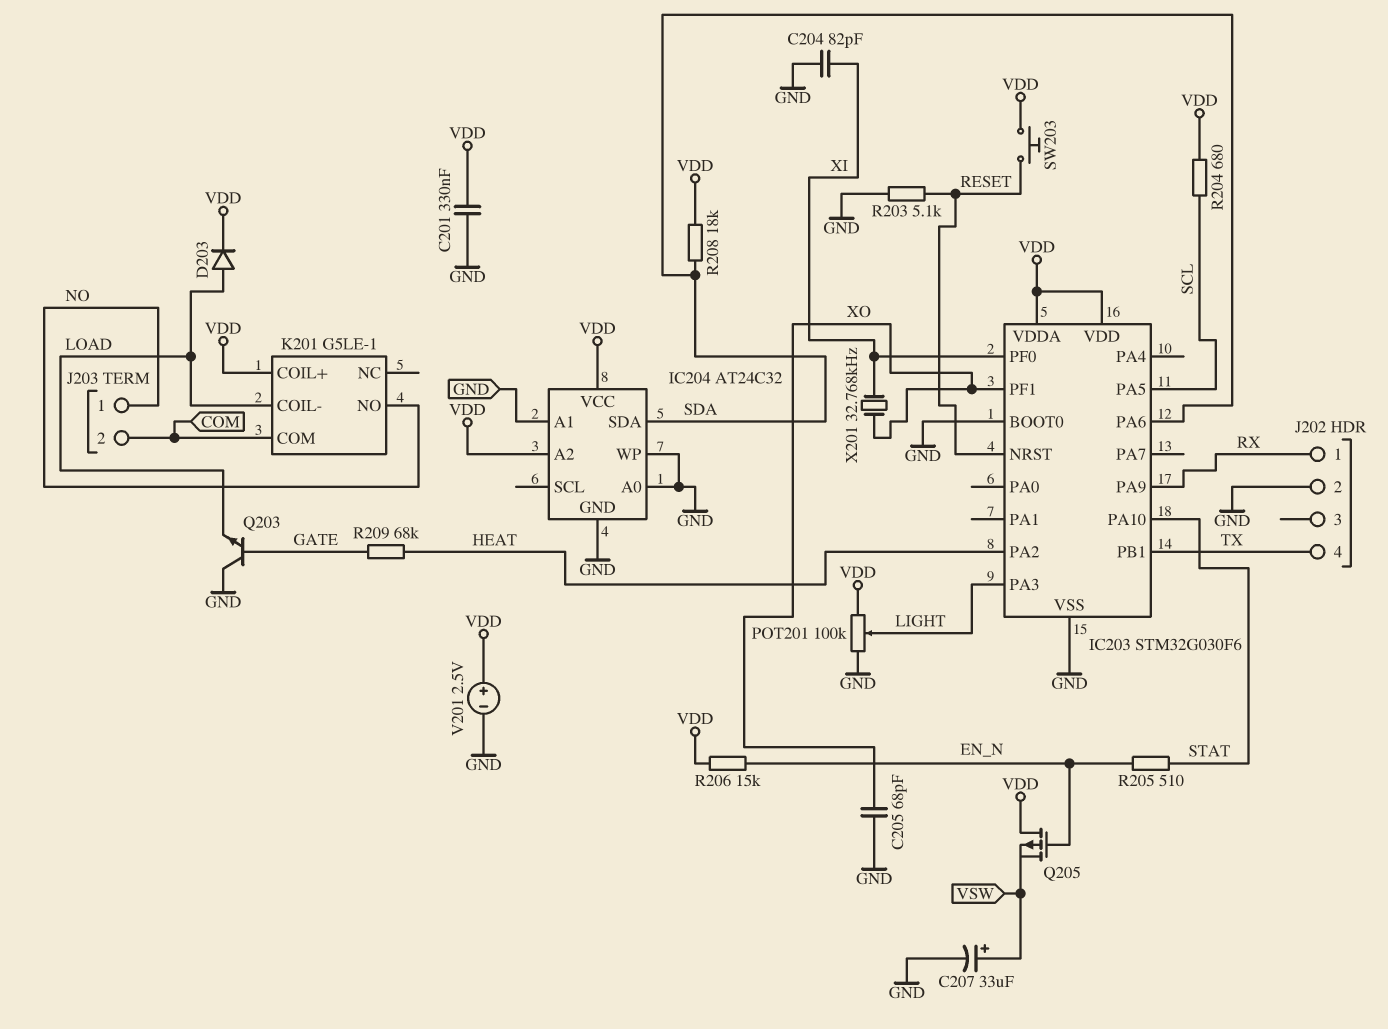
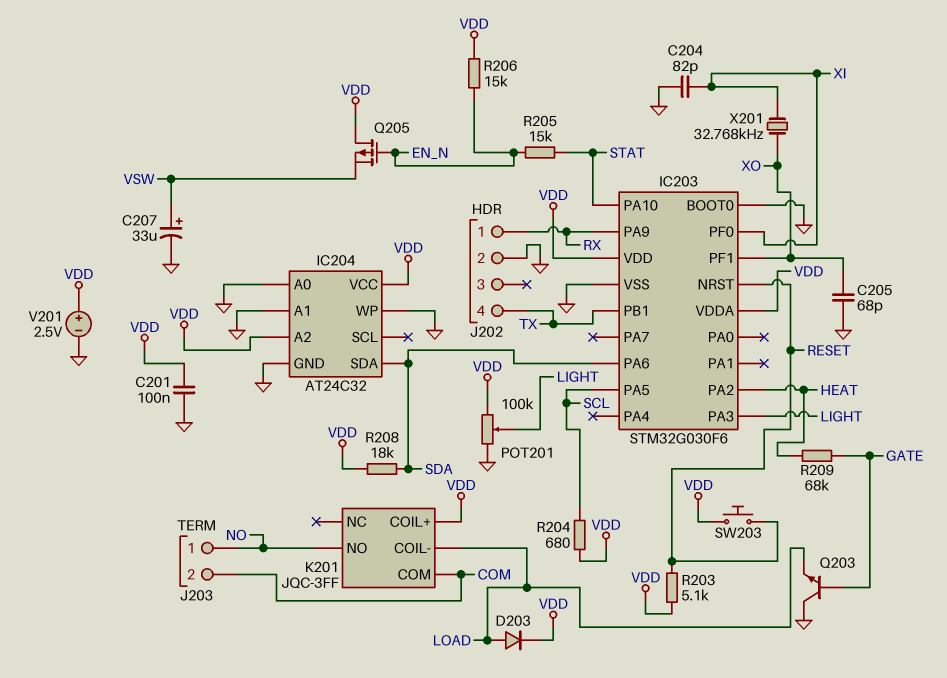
C201: 330nF (GND, VDD) -> 100nF (GND, VDD)
K201: G5LE-1 -> JQC-3FF
R203: 5.1k (GND, RESET) -> 5.1k (RESET, VDD)
R205: 510 (EN_N, STAT) -> 15k (EN_N, STAT)

